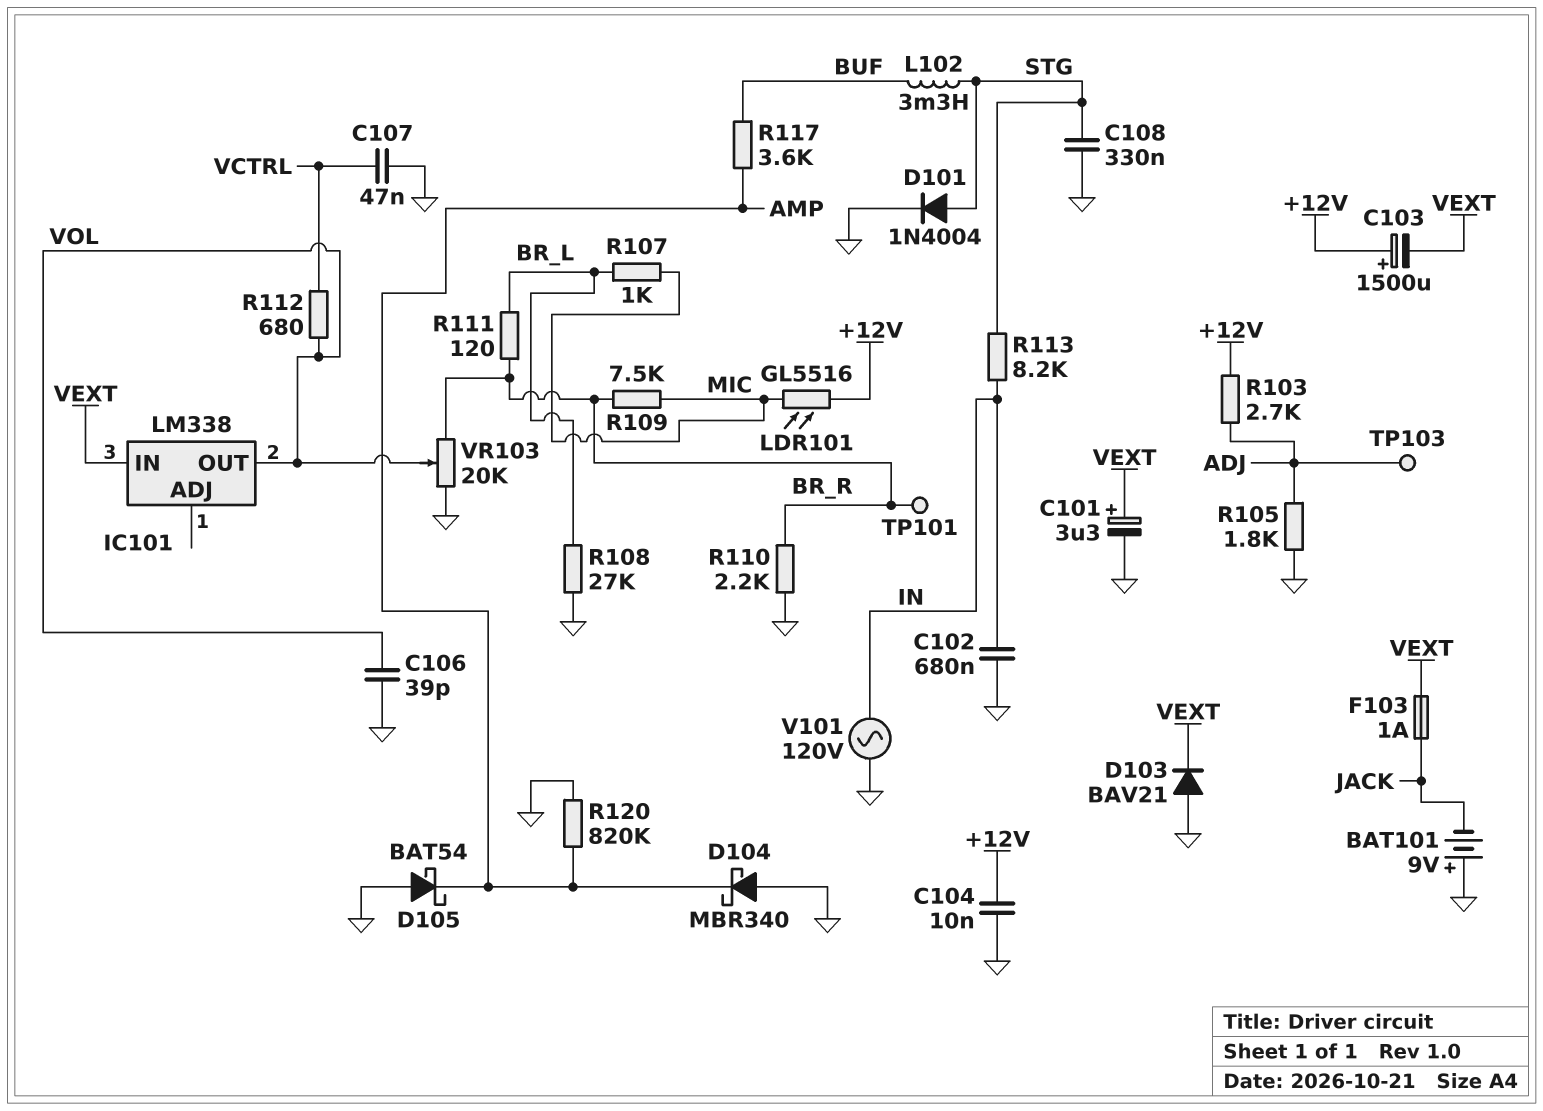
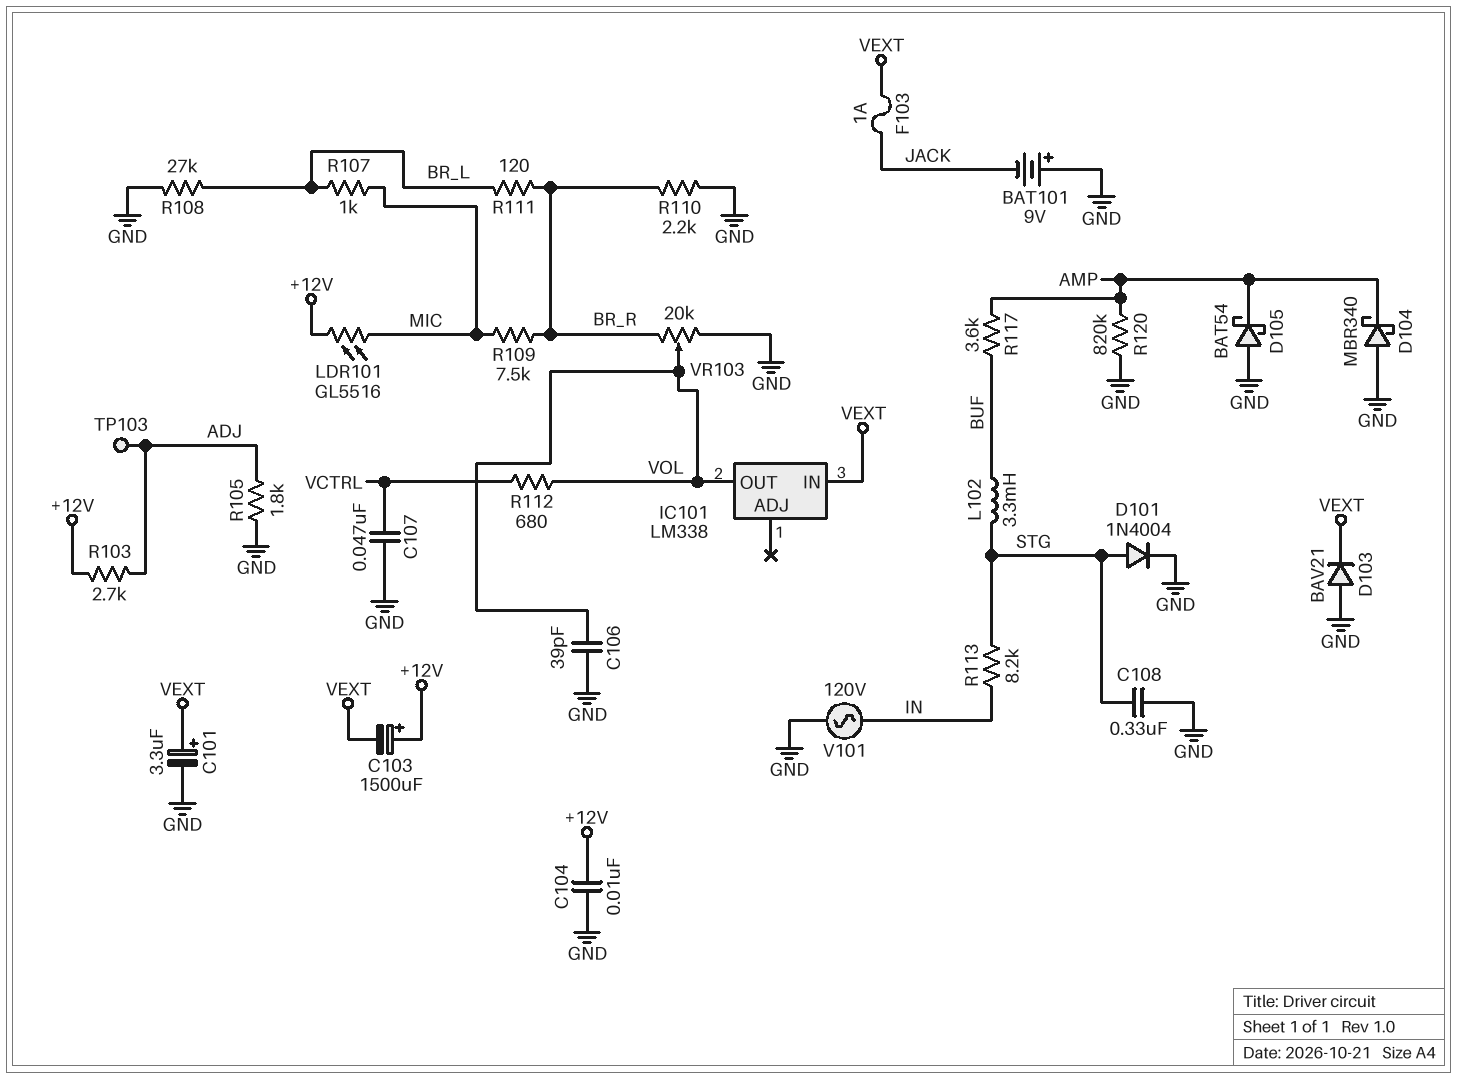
C102: 680nF (GND, IN) -> none
TP101: test point (BR_R) -> none

